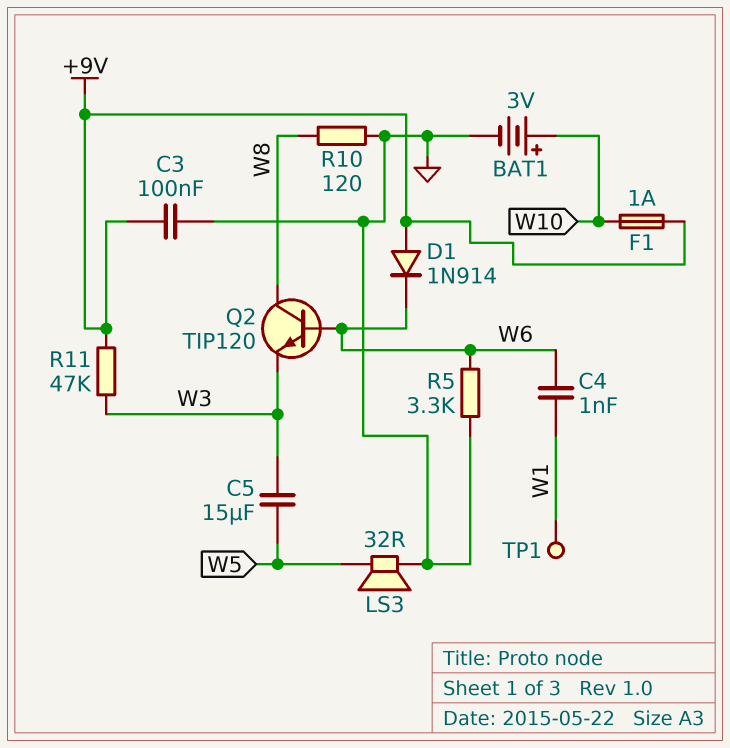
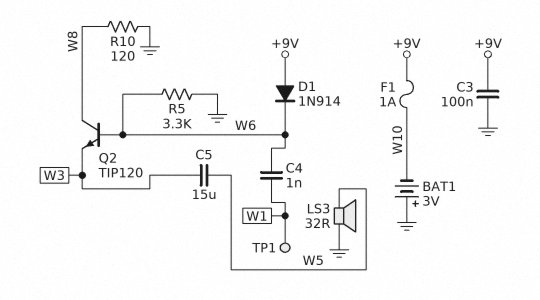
BAT1: 3V (plus W10, minus GND) -> 3V (plus GND, minus W10)
R11: 47k (+9V, W3) -> none

